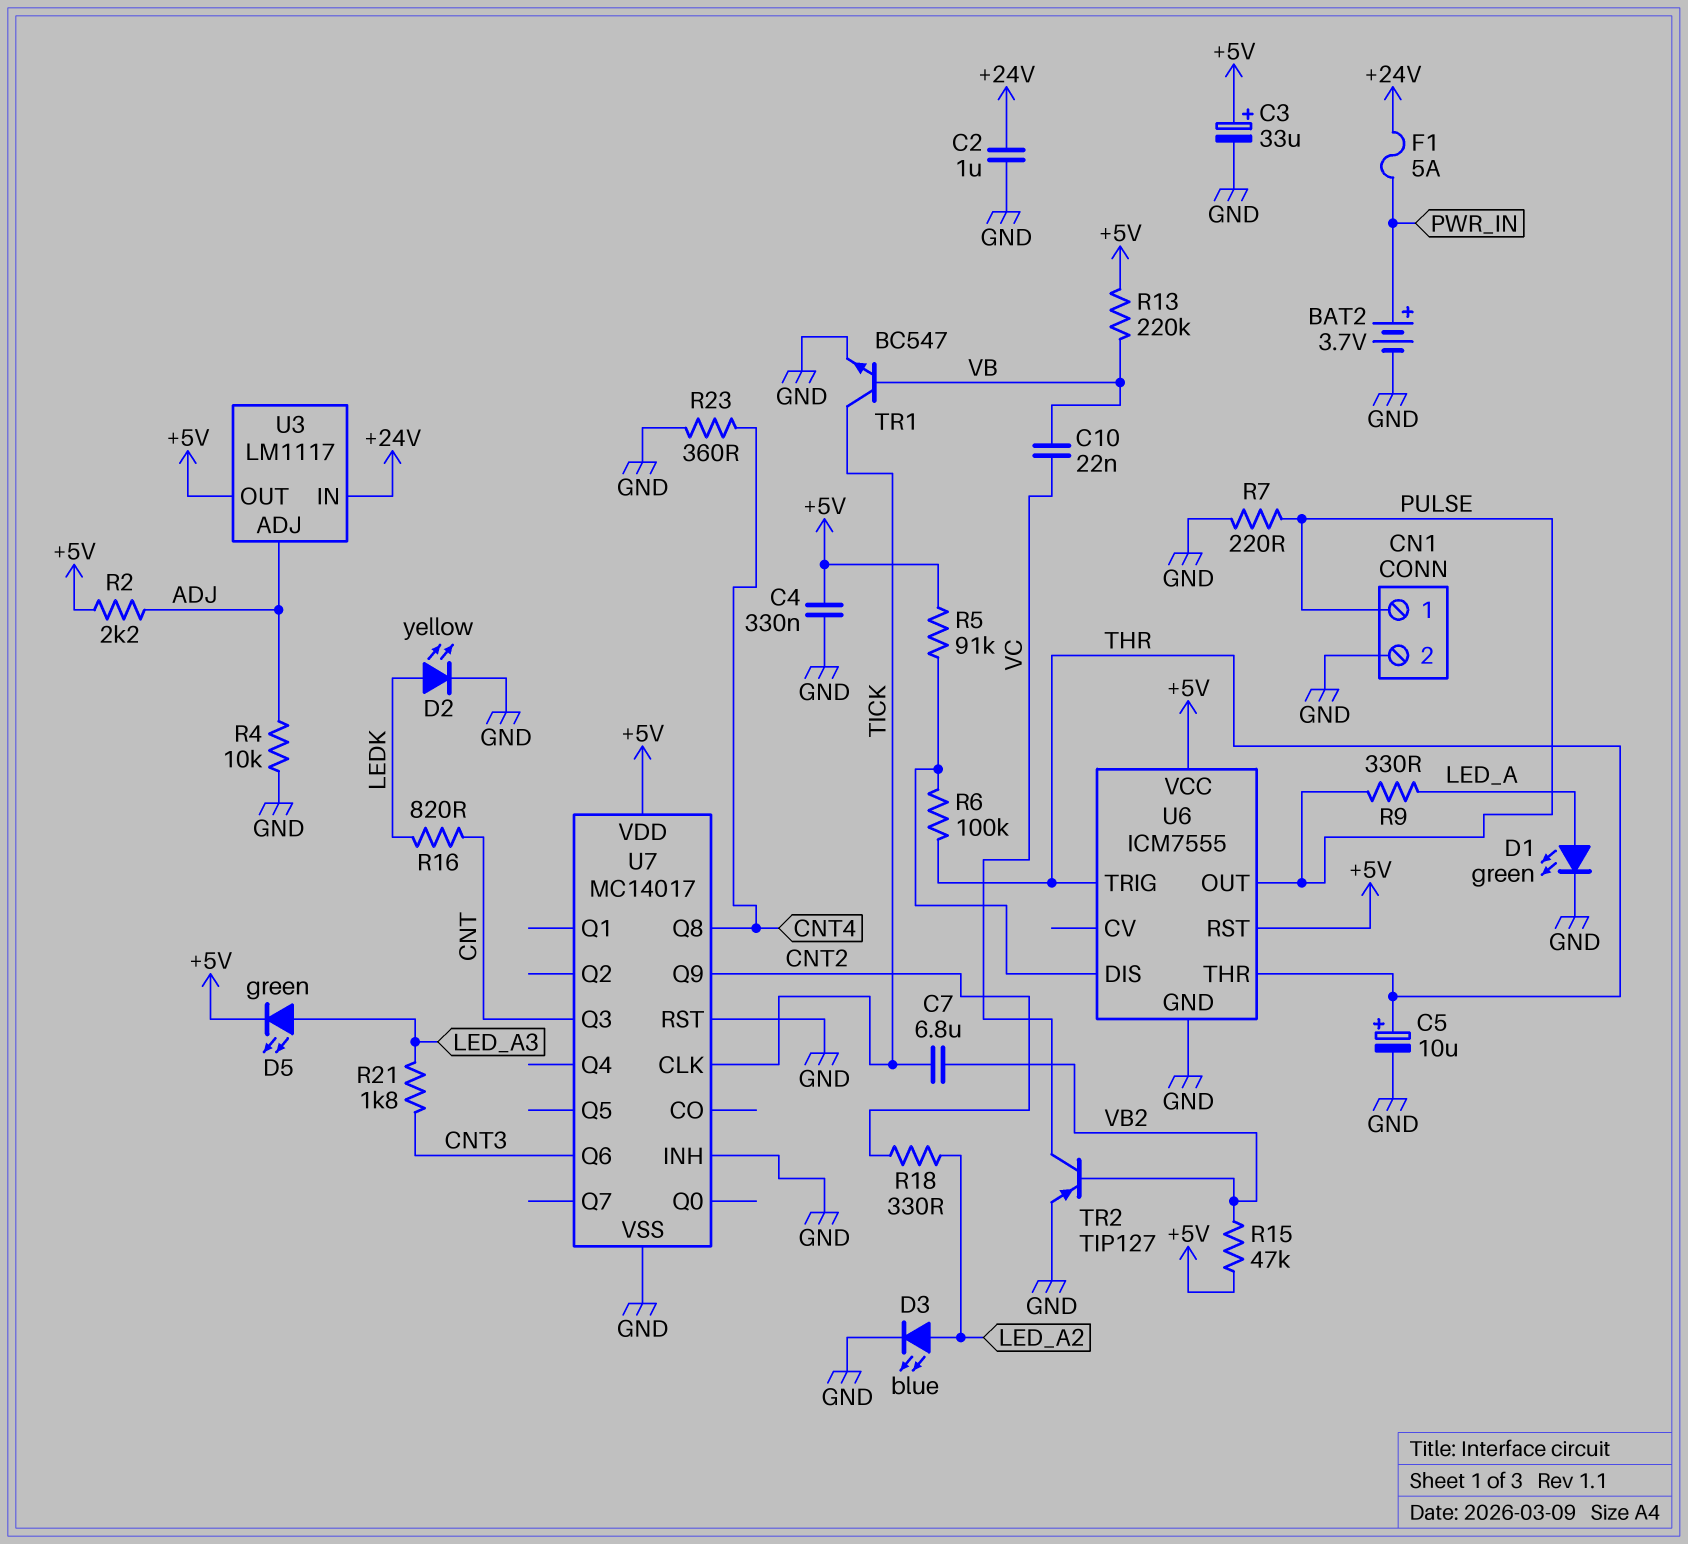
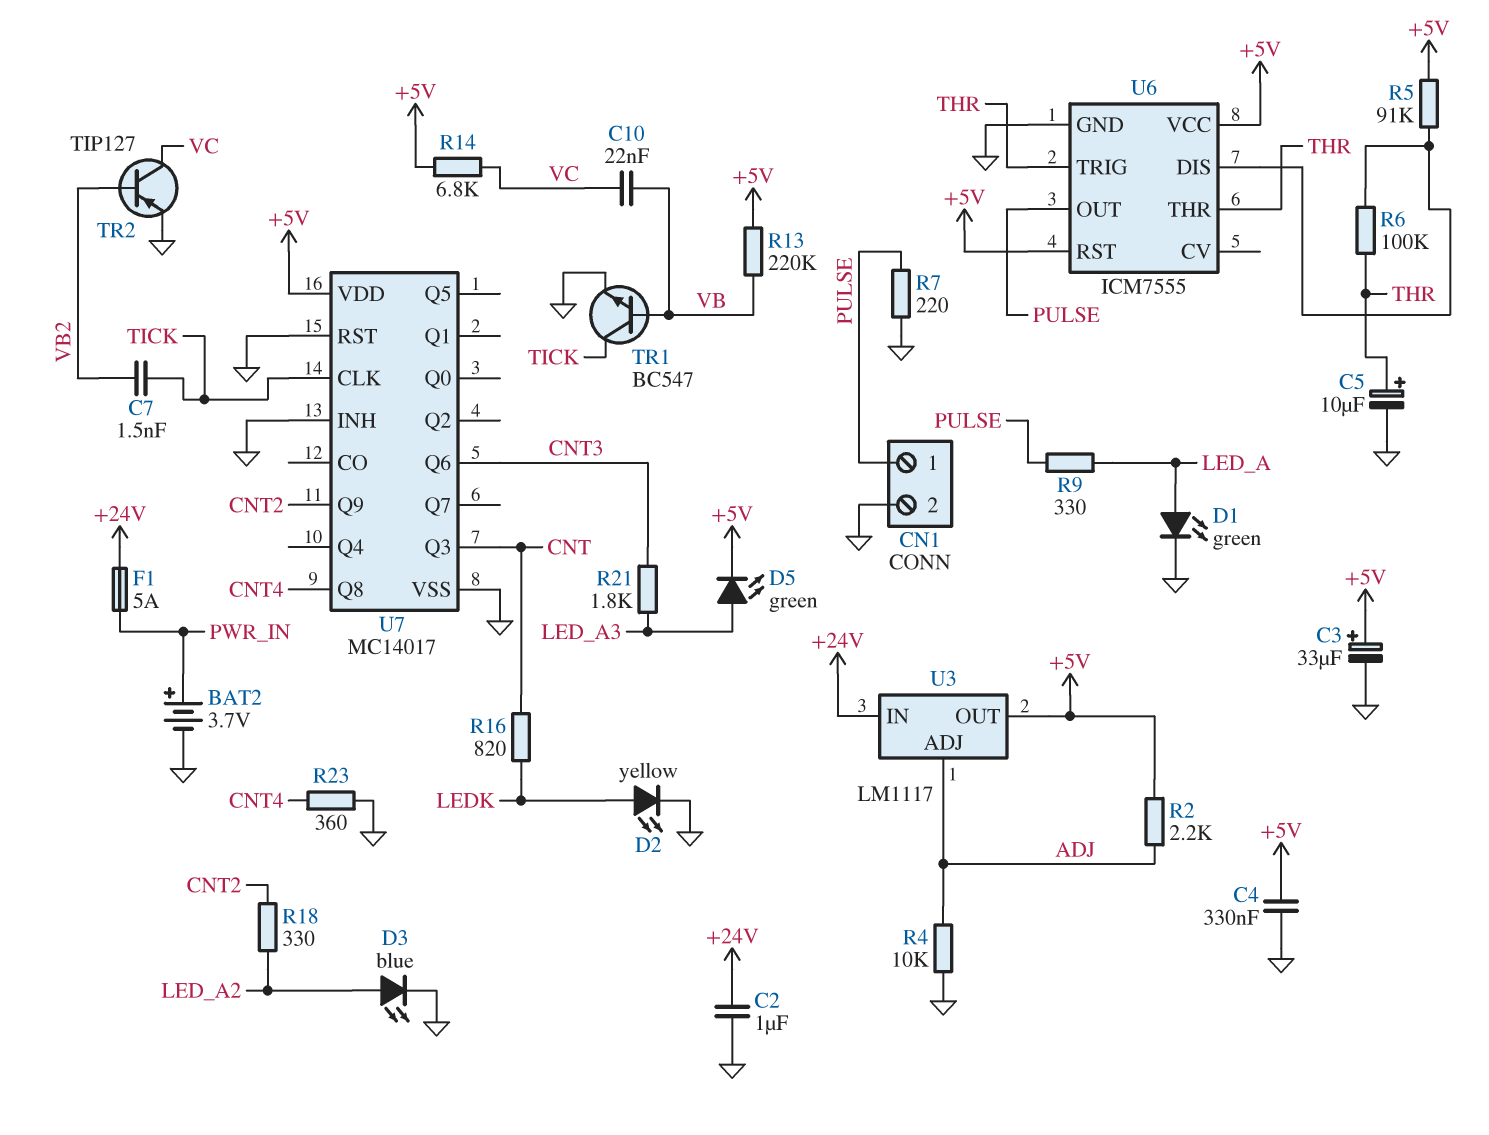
C7: 6.8uF (TICK, VB2) -> 1.5nF (TICK, VB2)
R14: none -> 6.8k (+5V, VC)
R15: 47k (+5V, VB2) -> none

